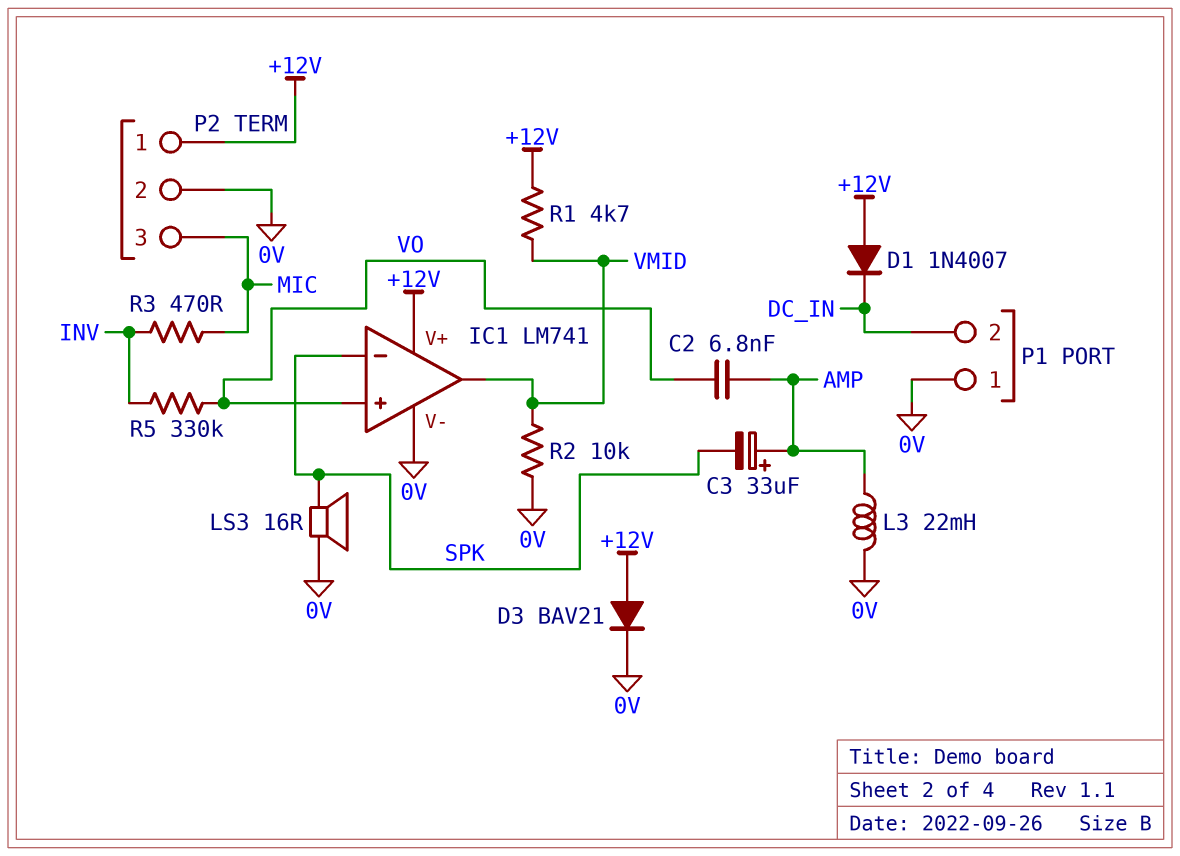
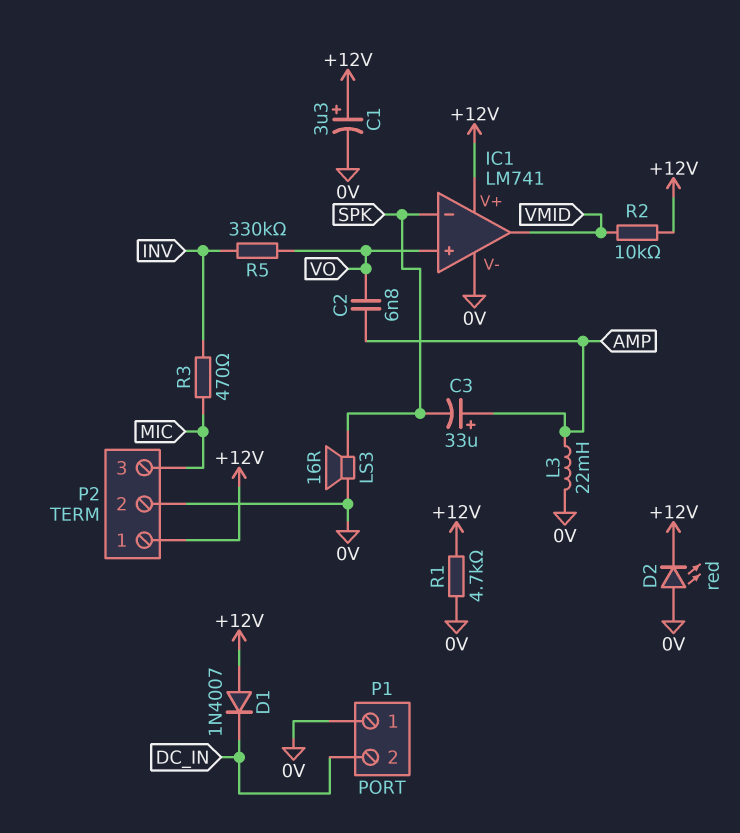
C1: none -> 3.3uF (plus +12V, minus 0V)
D2: none -> LED red (A 0V, K +12V)
D3: diode BAV21 (A +12V, K 0V) -> none
R1: 4.7k (+12V, VMID) -> 4.7k (+12V, 0V)
R2: 10k (0V, VMID) -> 10k (+12V, VMID)

